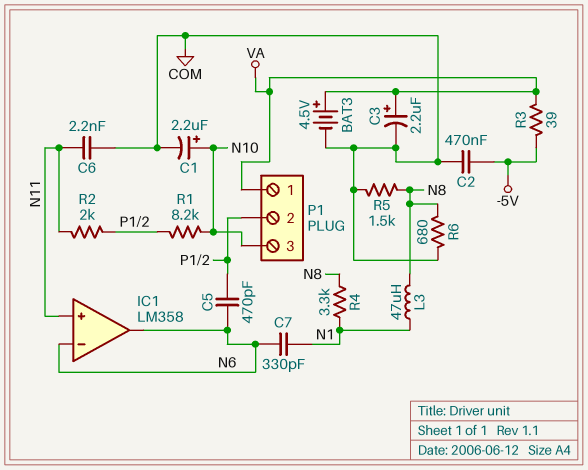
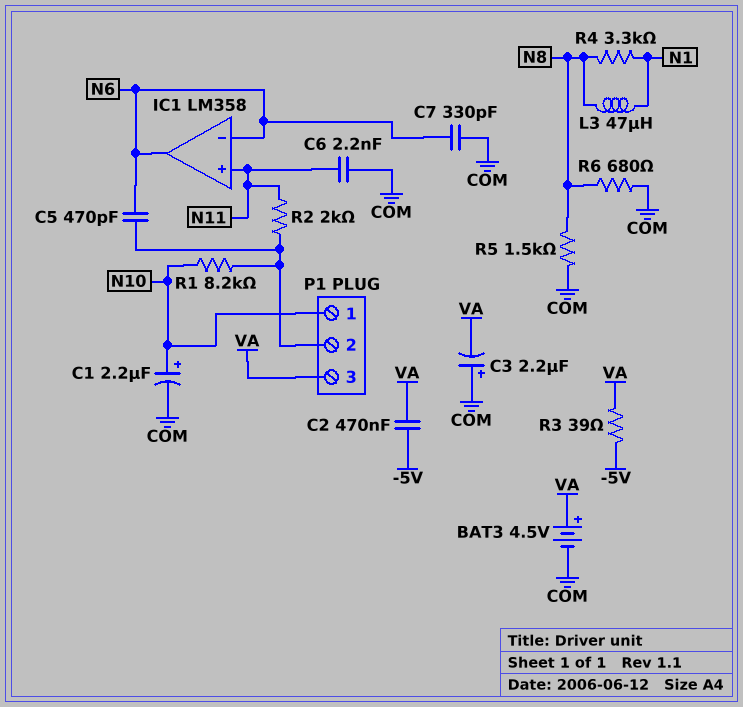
C2: 470nF (-5V, COM) -> 470nF (-5V, VA)
C3: 2.2uF (plus VA, minus COM) -> 2.2uF (plus COM, minus VA)
C7: 330pF (N1, N6) -> 330pF (COM, N6)
P1 pin 1: VA -> N10
P1 pin 3: N10 -> VA

